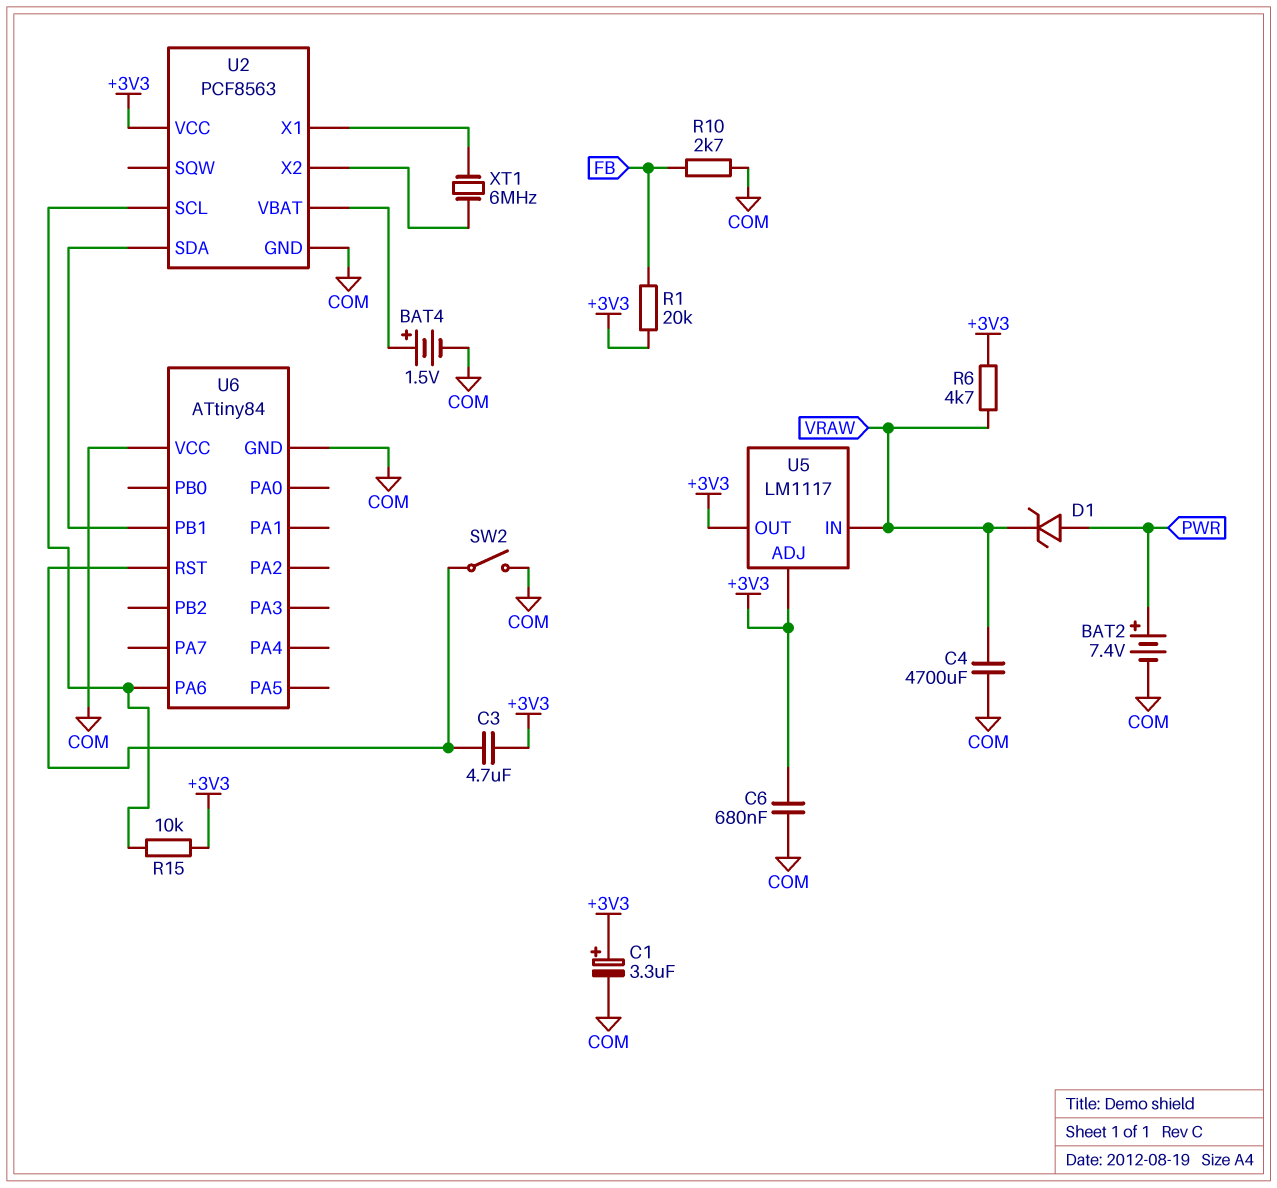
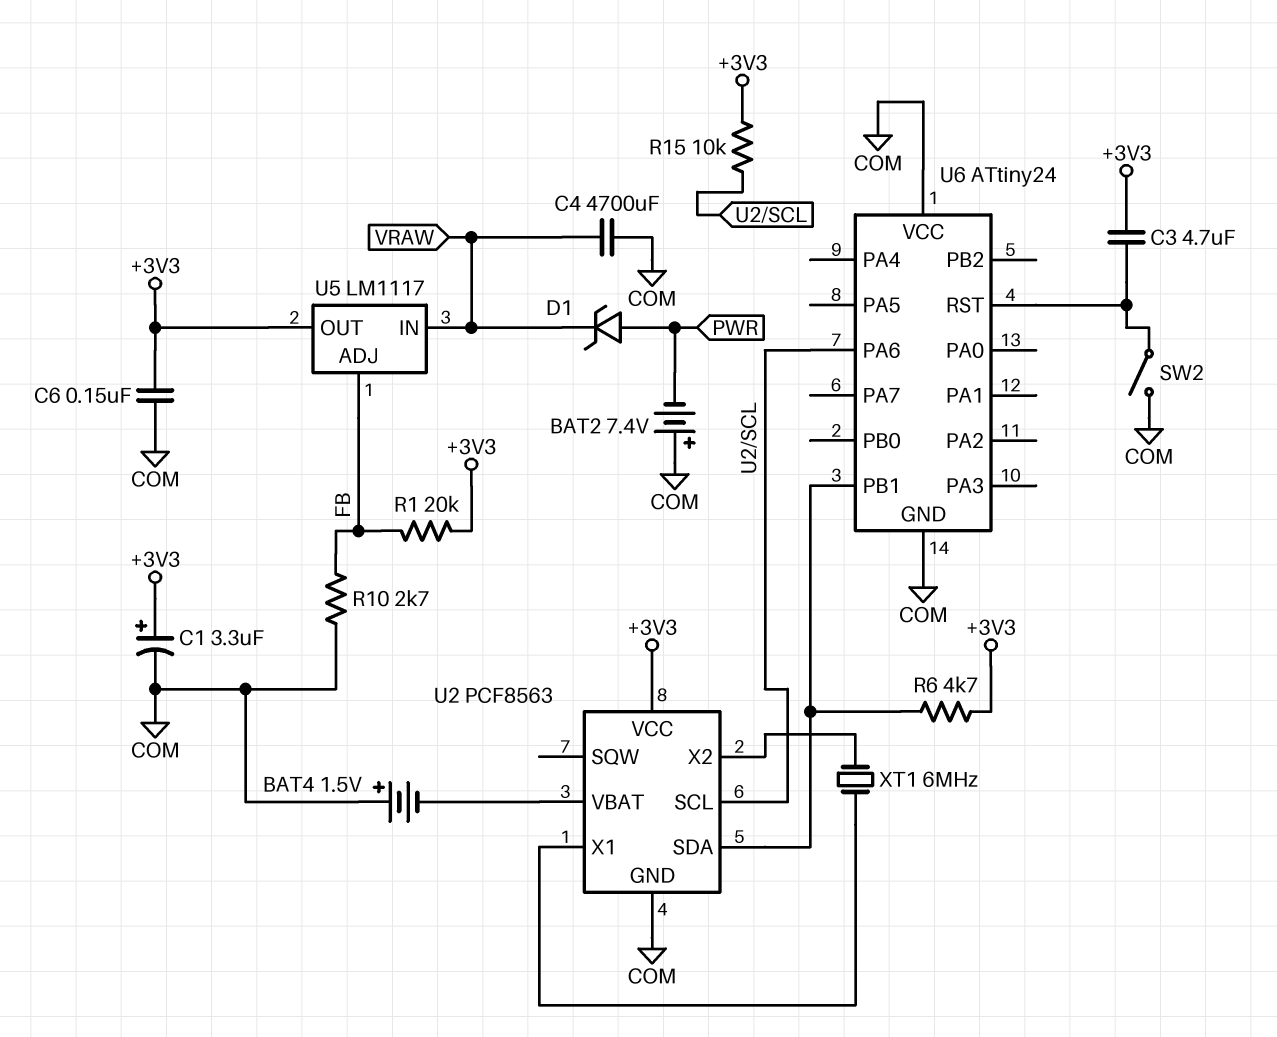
BAT2: 7.4V (plus PWR, minus COM) -> 7.4V (plus COM, minus PWR)
BAT4: 1.5V (plus U2/VBAT, minus COM) -> 1.5V (plus COM, minus U2/VBAT)
C6: 680nF (+3V3, COM) -> 150nF (+3V3, COM)
R6: 4.7k (+3V3, VRAW) -> 4.7k (+3V3, U2/SDA)
U5 pin ADJ: +3V3 -> FB
U6: ATtiny84 -> ATtiny24

